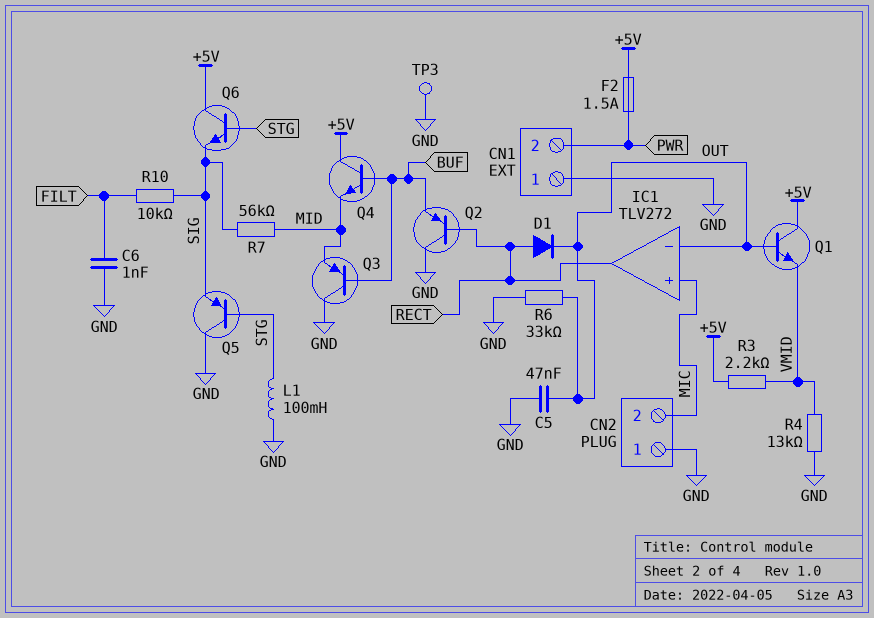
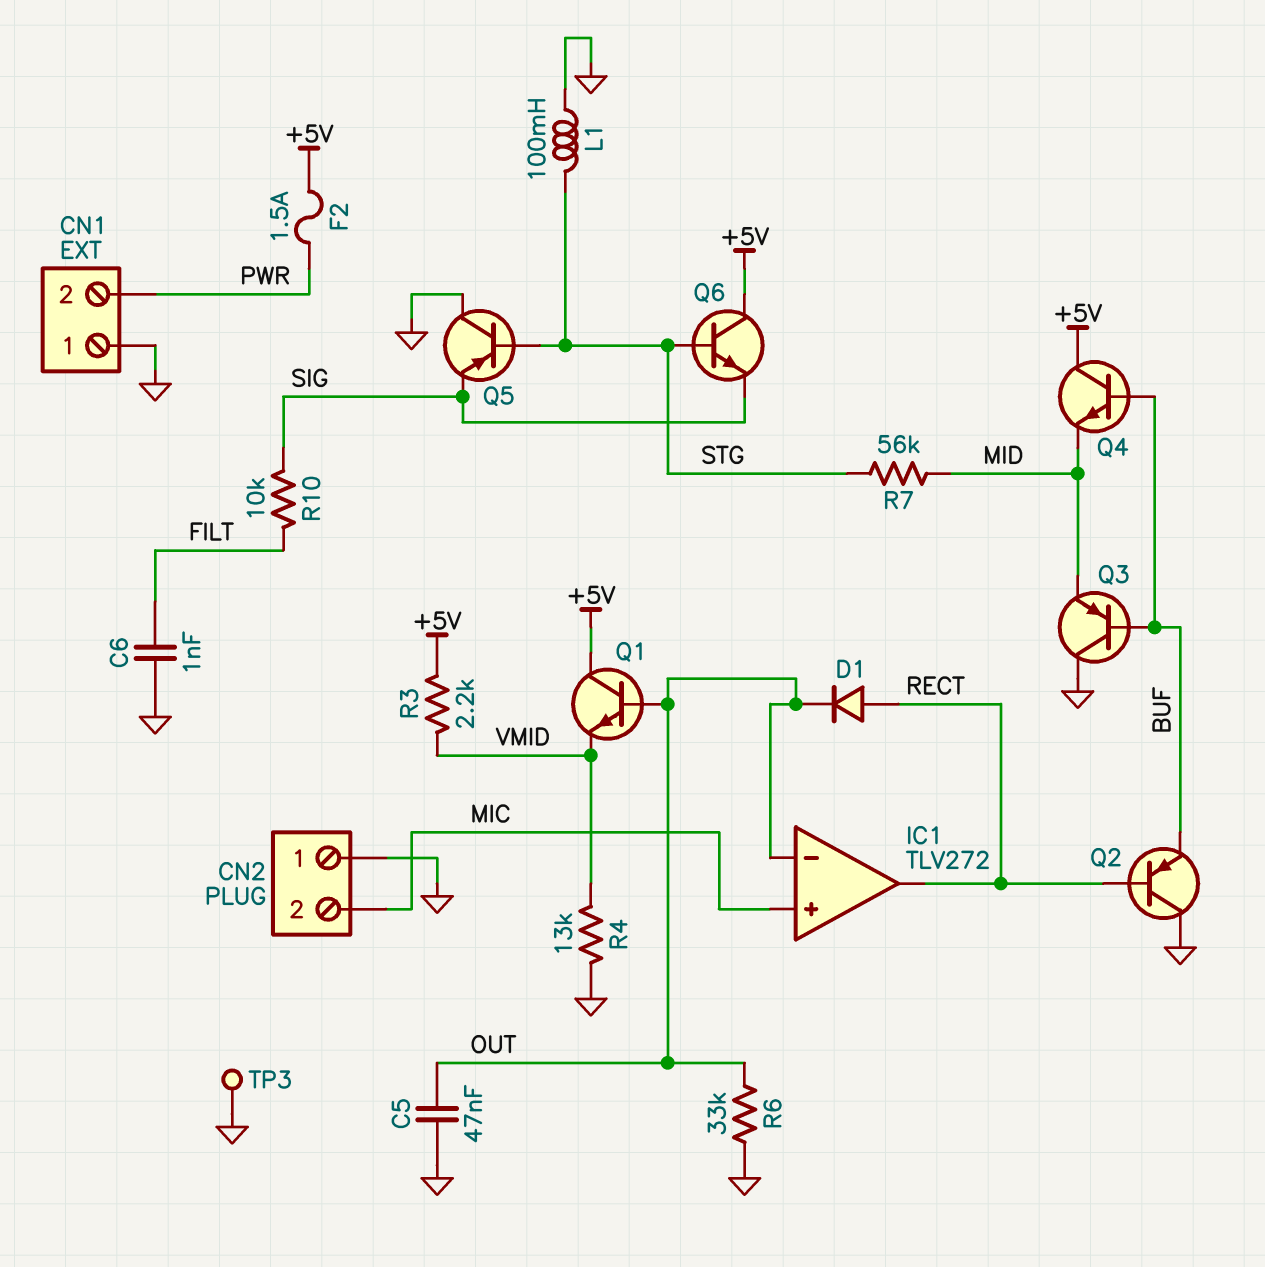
R7: 56k (MID, SIG) -> 56k (MID, STG)

